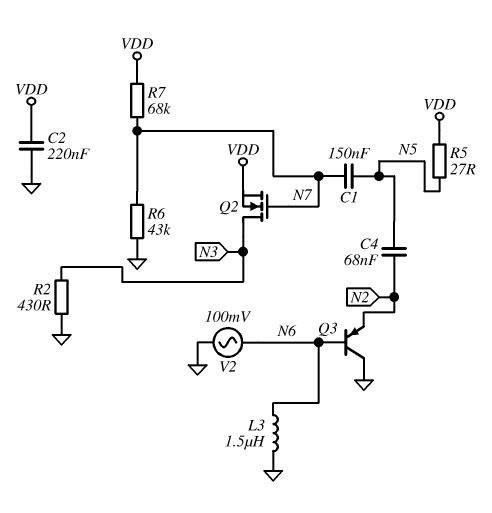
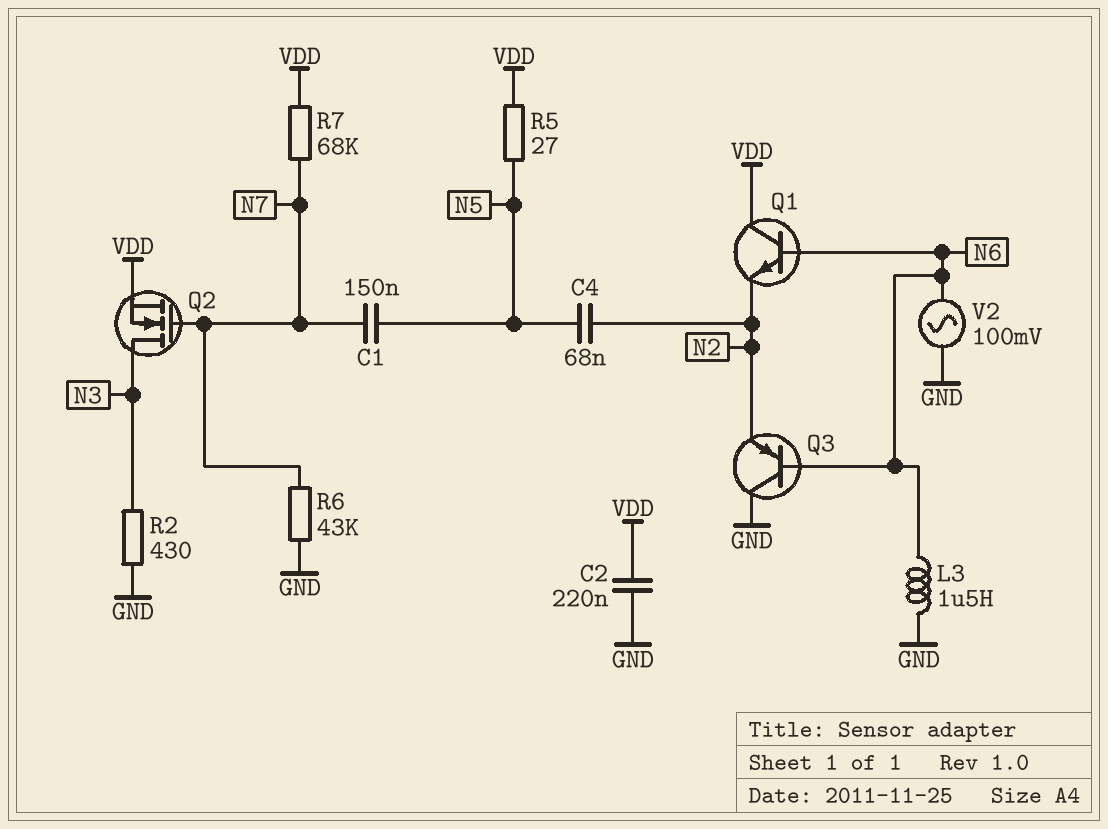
Q1: none -> NPN (B N6, C VDD, E N2)

